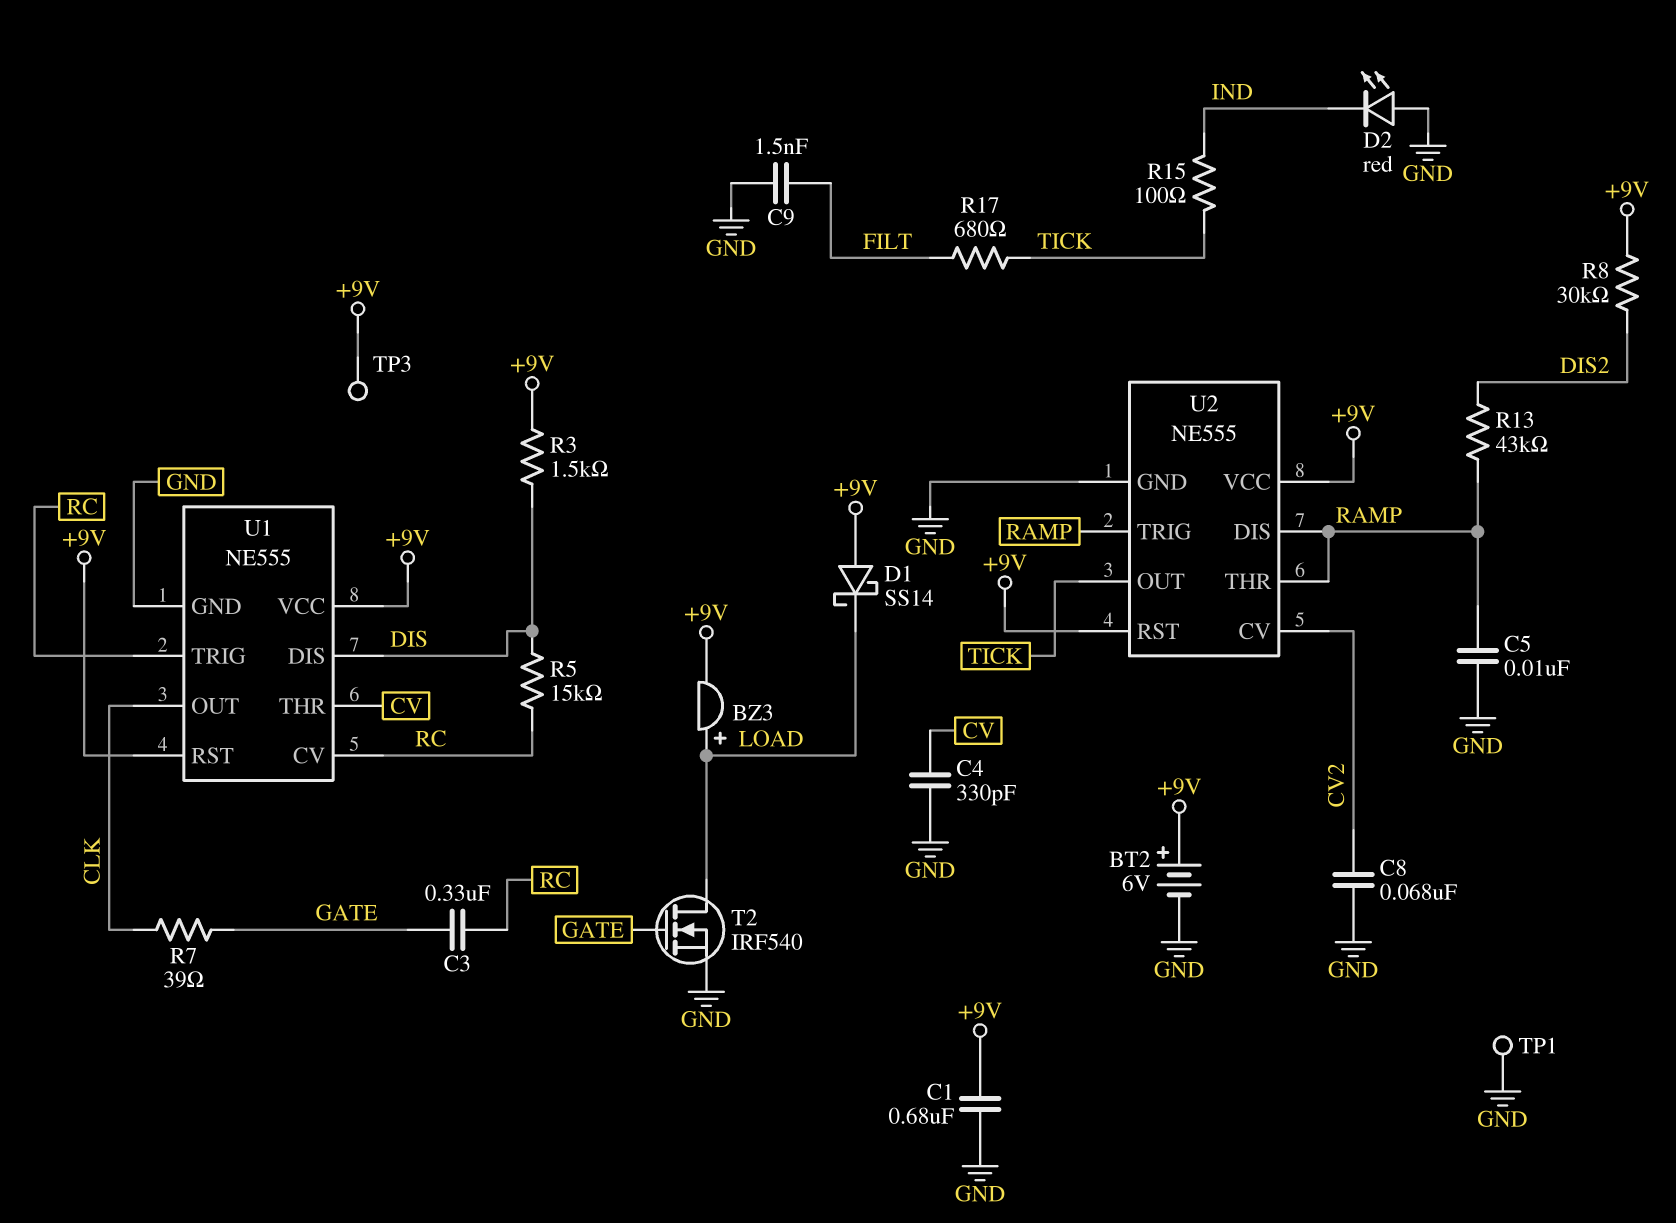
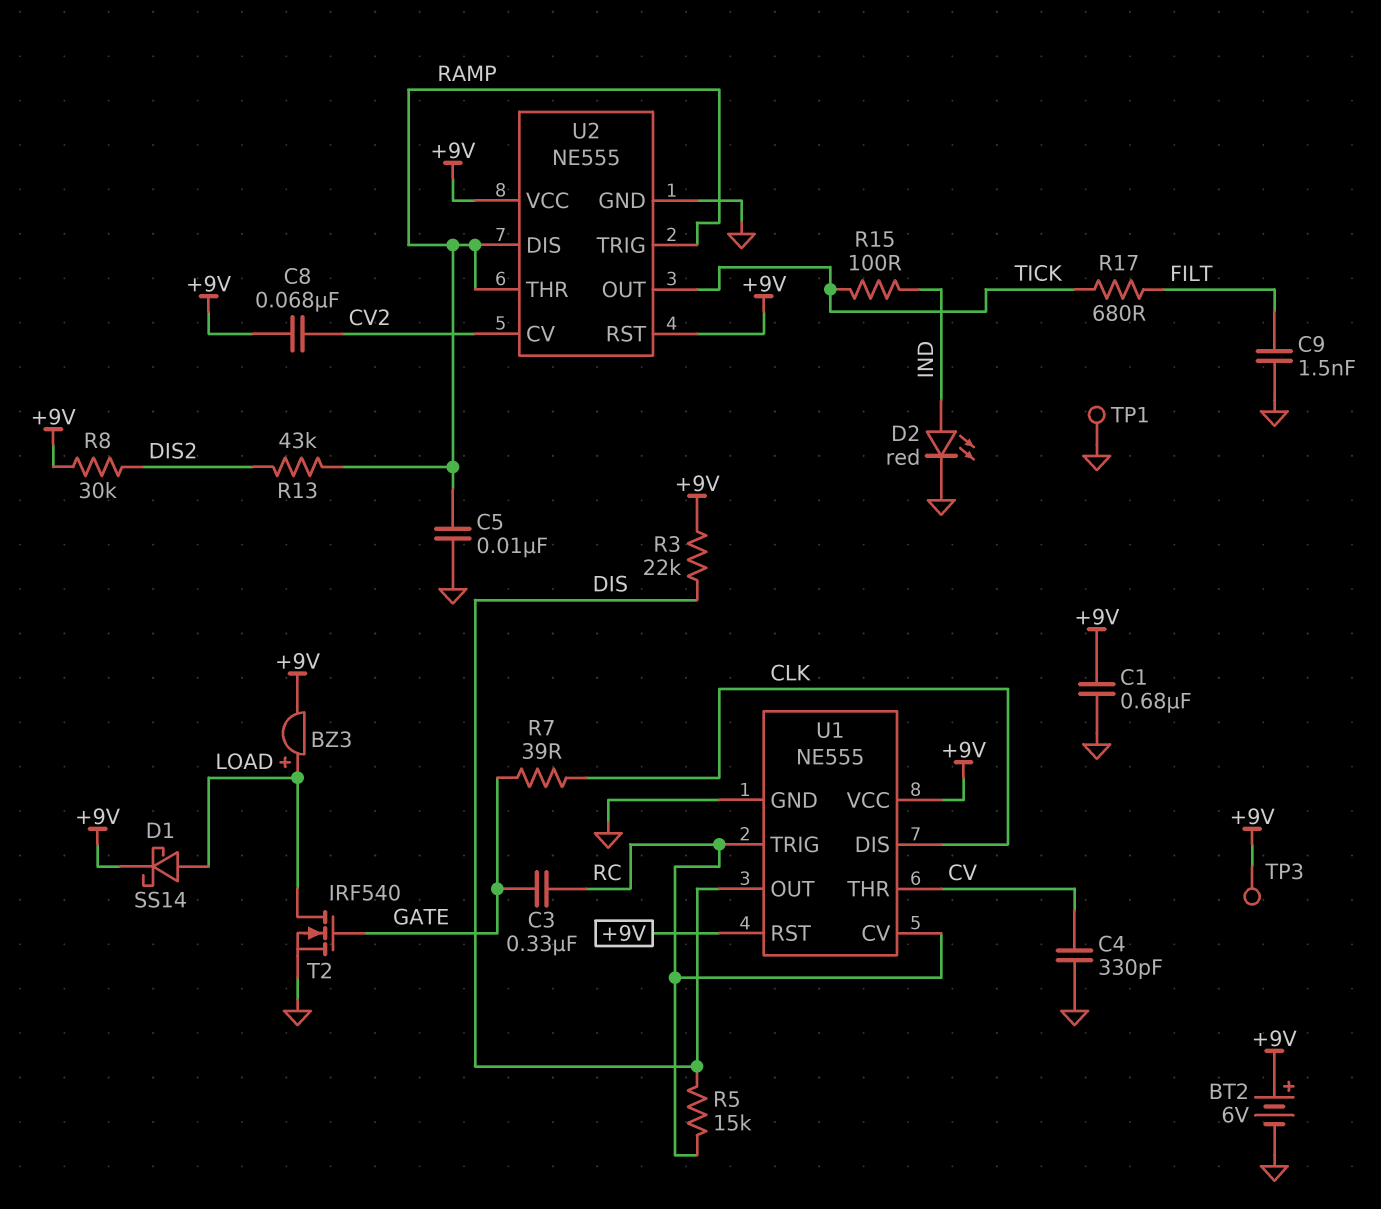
C8: 68nF (CV2, GND) -> 68nF (+9V, CV2)
D1: schottky SS14 (A +9V, K LOAD) -> schottky SS14 (A LOAD, K +9V)
D2: LED red (A GND, K IND) -> LED red (A IND, K GND)
R3: 1.5k (+9V, DIS) -> 22k (+9V, DIS)
U1 pin DIS: DIS -> CLK
U1 pin OUT: CLK -> DIS

